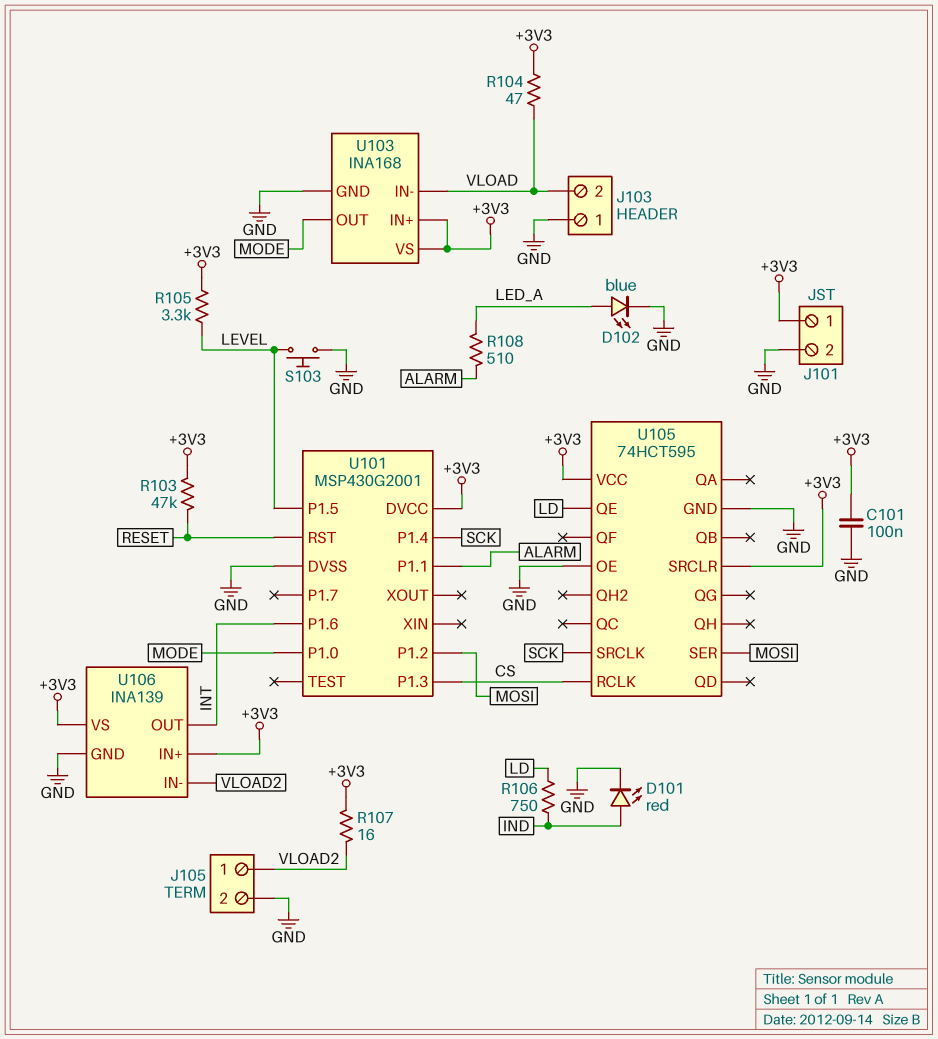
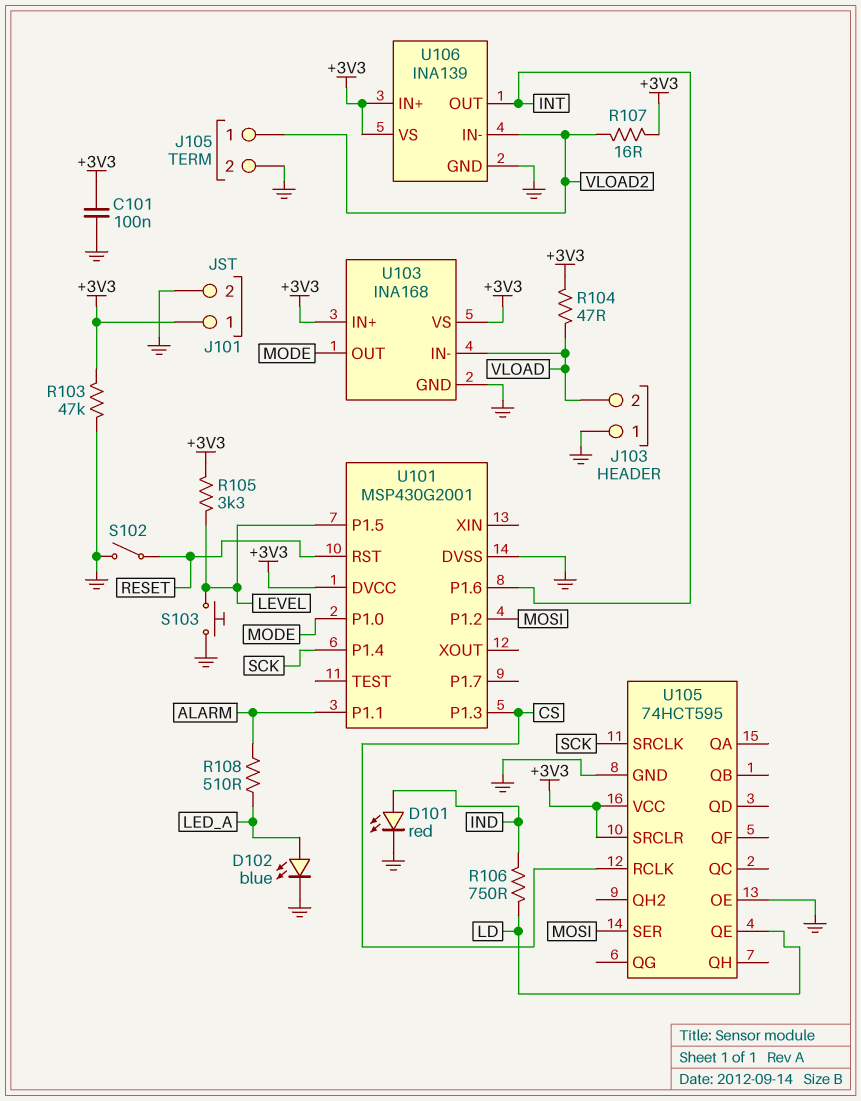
R103: 47k (+3V3, RESET) -> 47k (+3V3, GND)
S102: none -> switch (GND, RESET)

